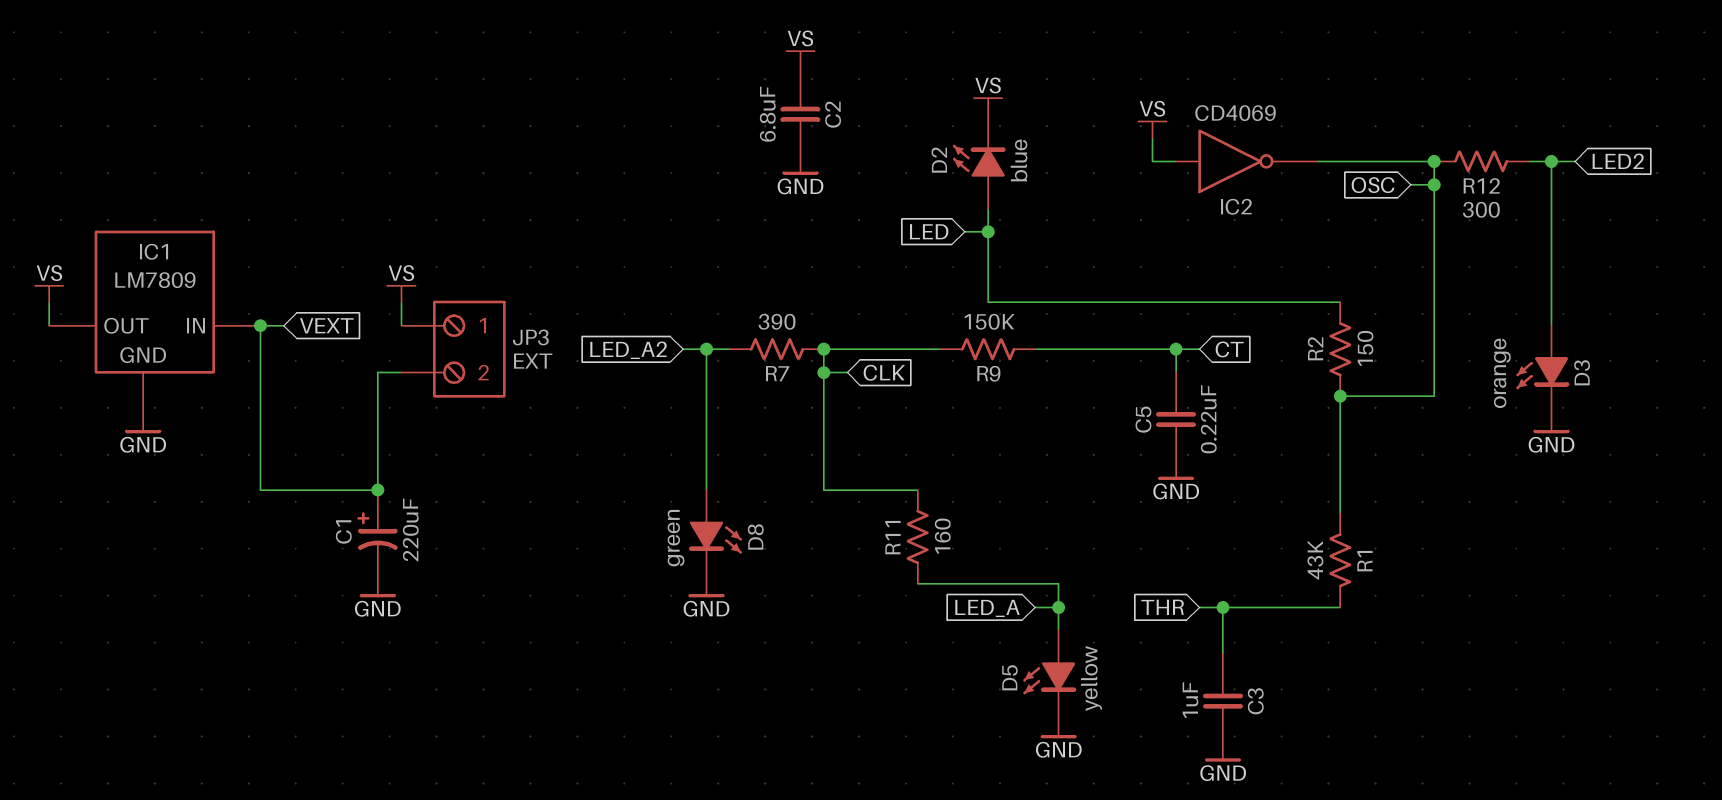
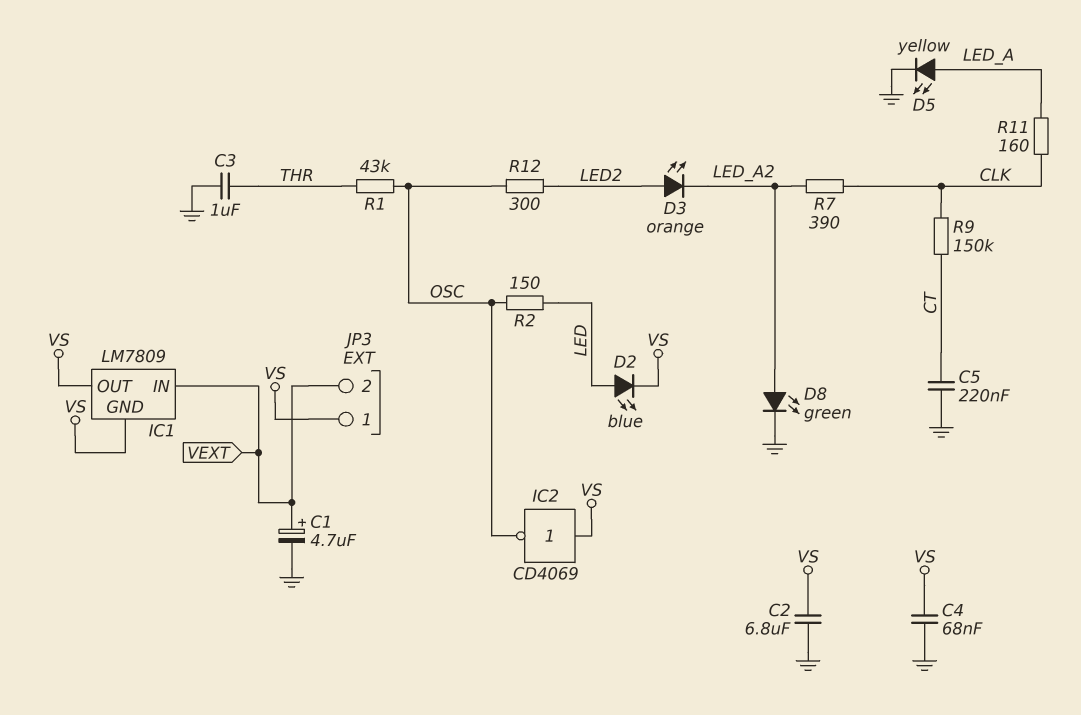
C1: 220uF (plus VEXT, minus GND) -> 4.7uF (plus VEXT, minus GND)
C4: none -> 68nF (GND, VS)
D3: LED orange (A LED2, K GND) -> LED orange (A LED2, K LED_A2)
IC1 pin GND: GND -> VS

